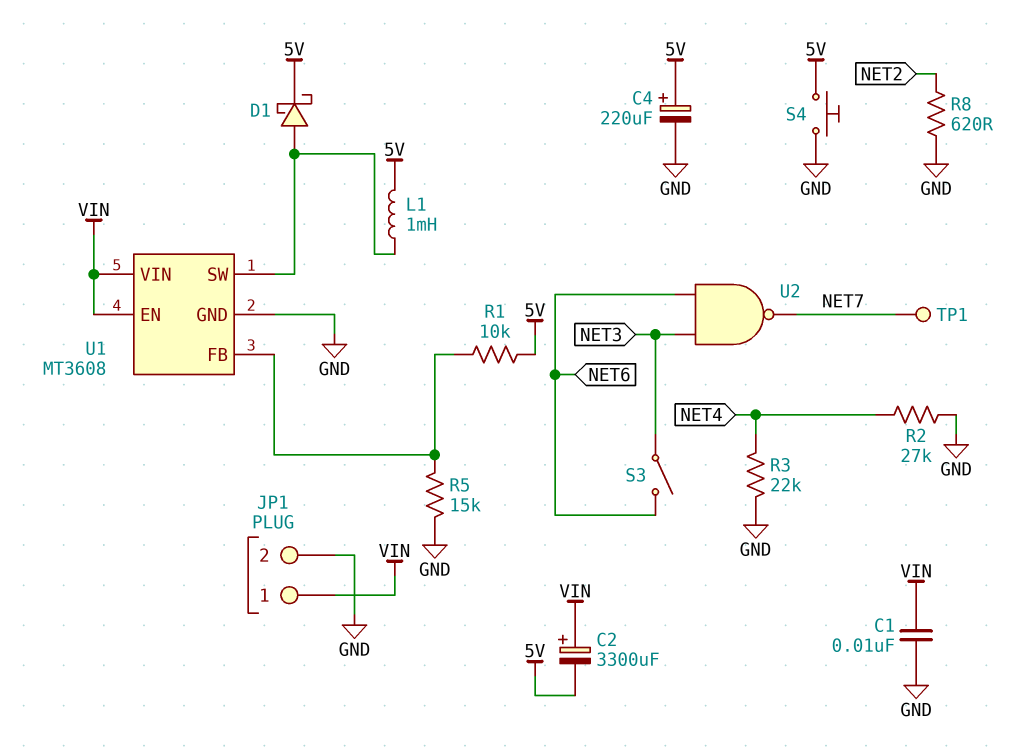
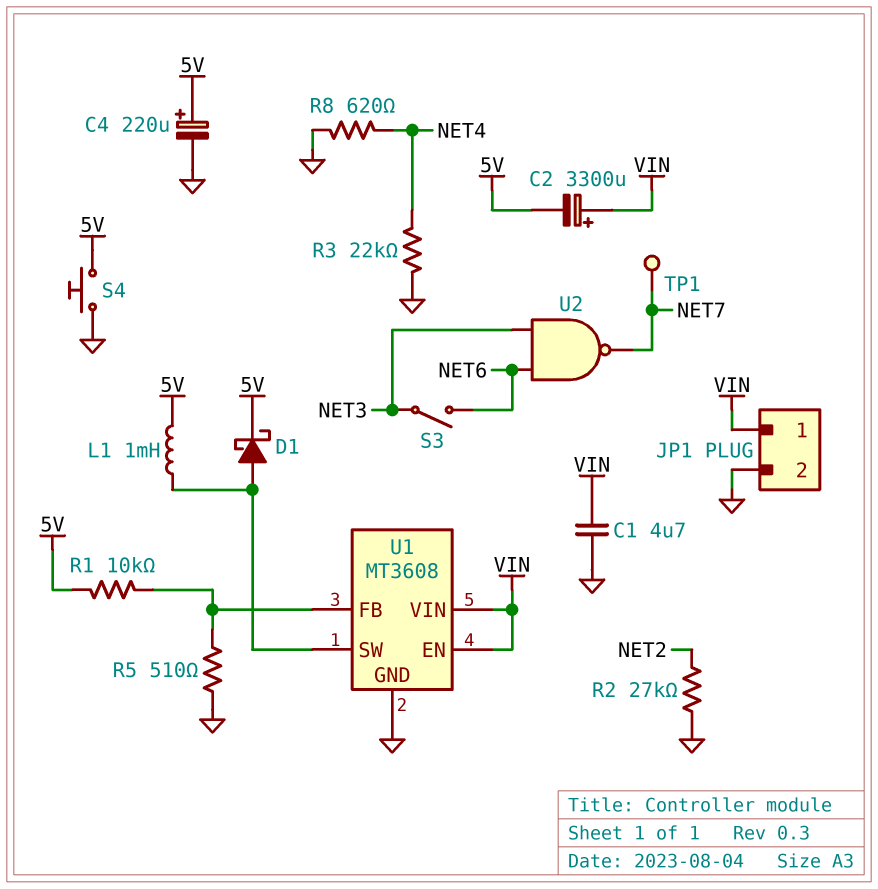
C1: 10nF (GND, VIN) -> 4.7uF (GND, VIN)
R2: 27k (GND, NET4) -> 27k (GND, NET2)
R5: 15k (GND, U1/FB) -> 510 (GND, U1/FB)
R8: 620 (GND, NET2) -> 620 (GND, NET4)

